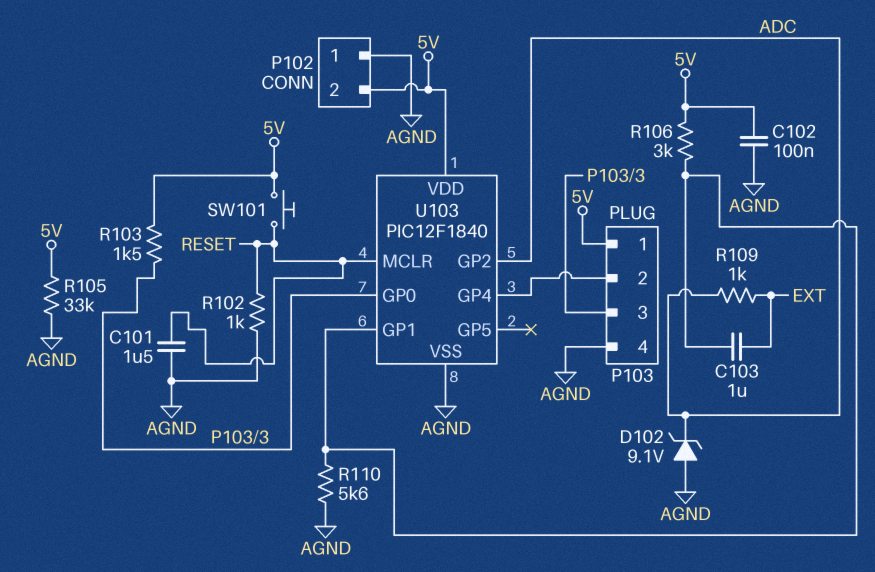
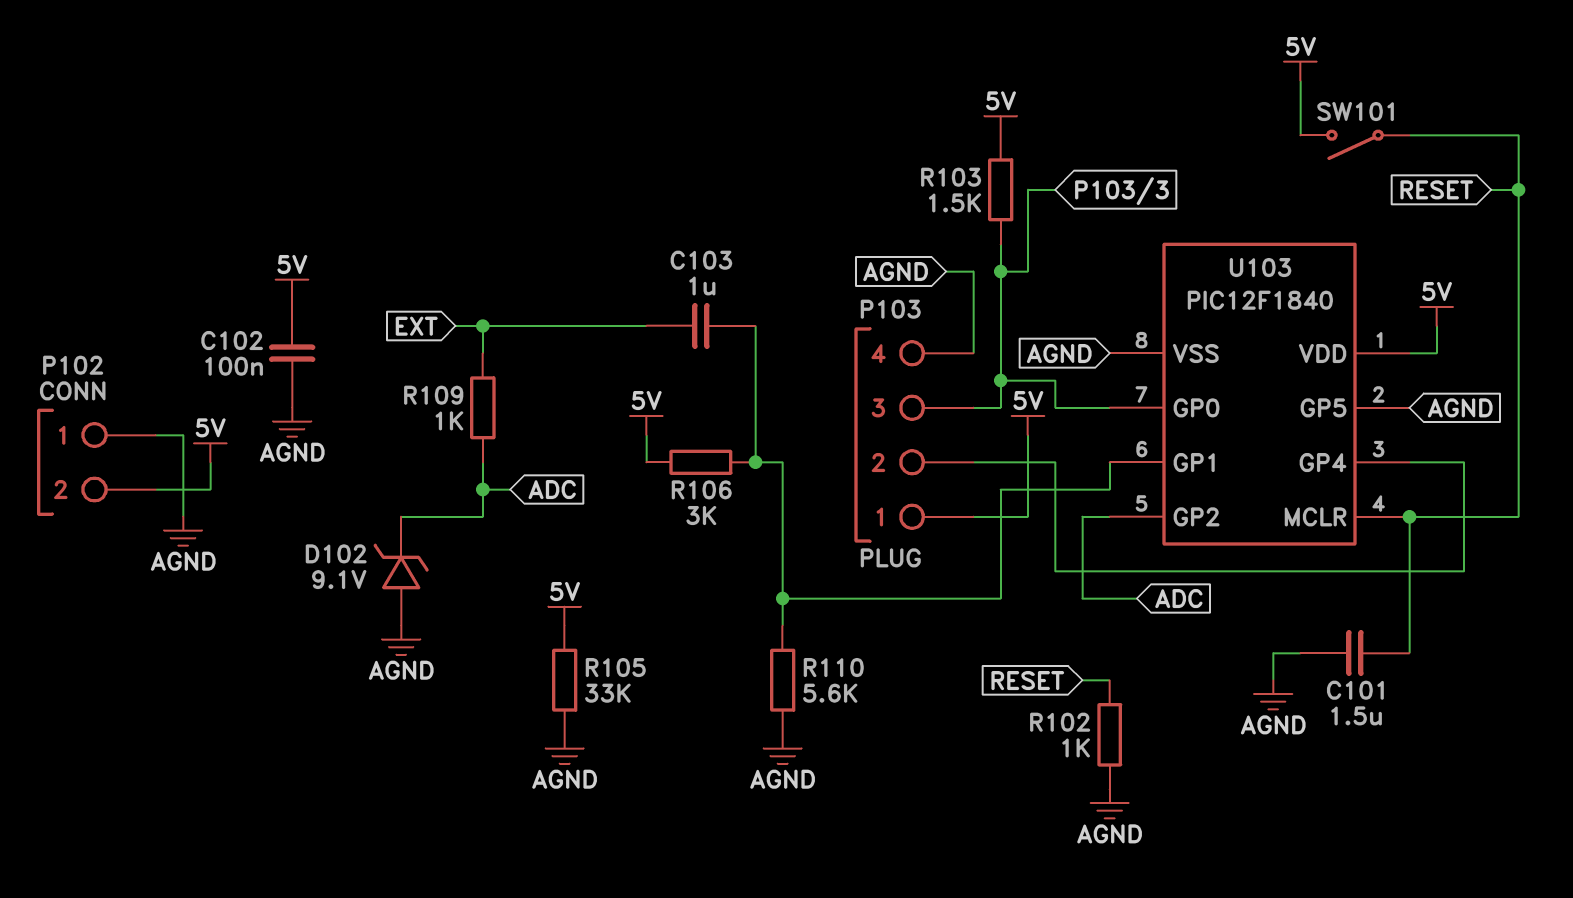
SW101: button (5V, RESET) -> switch (5V, RESET)
U103 pin GP5: none -> AGND

